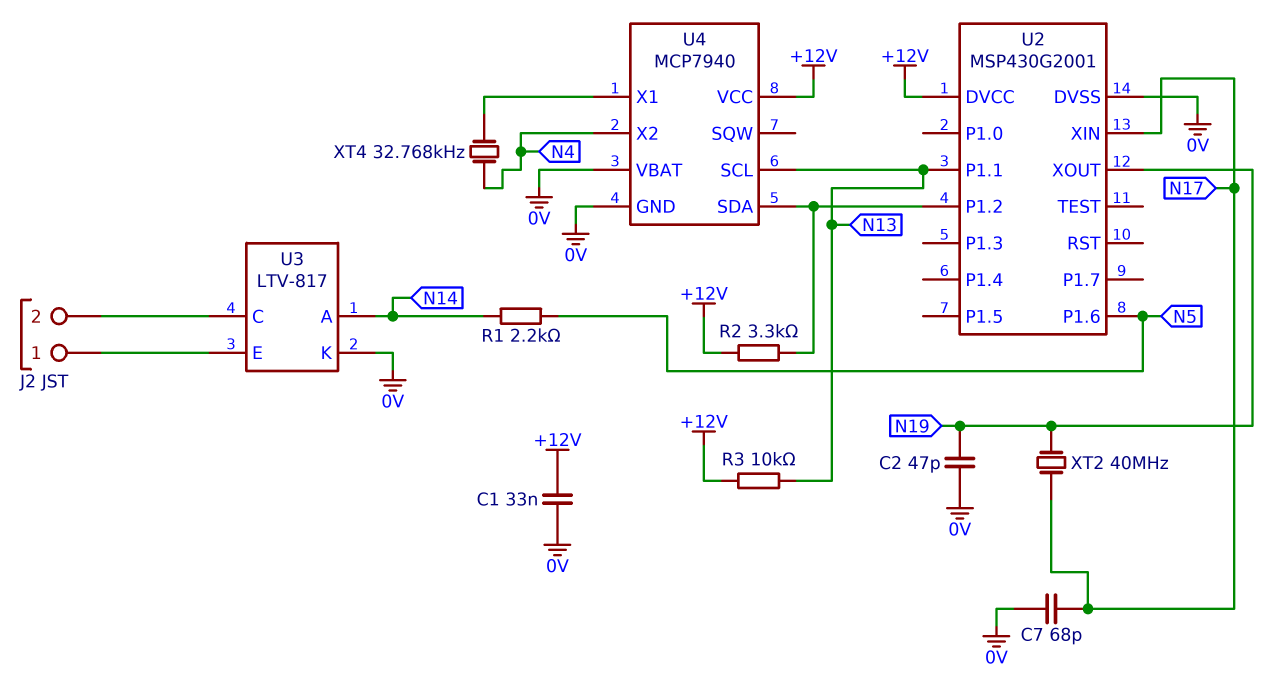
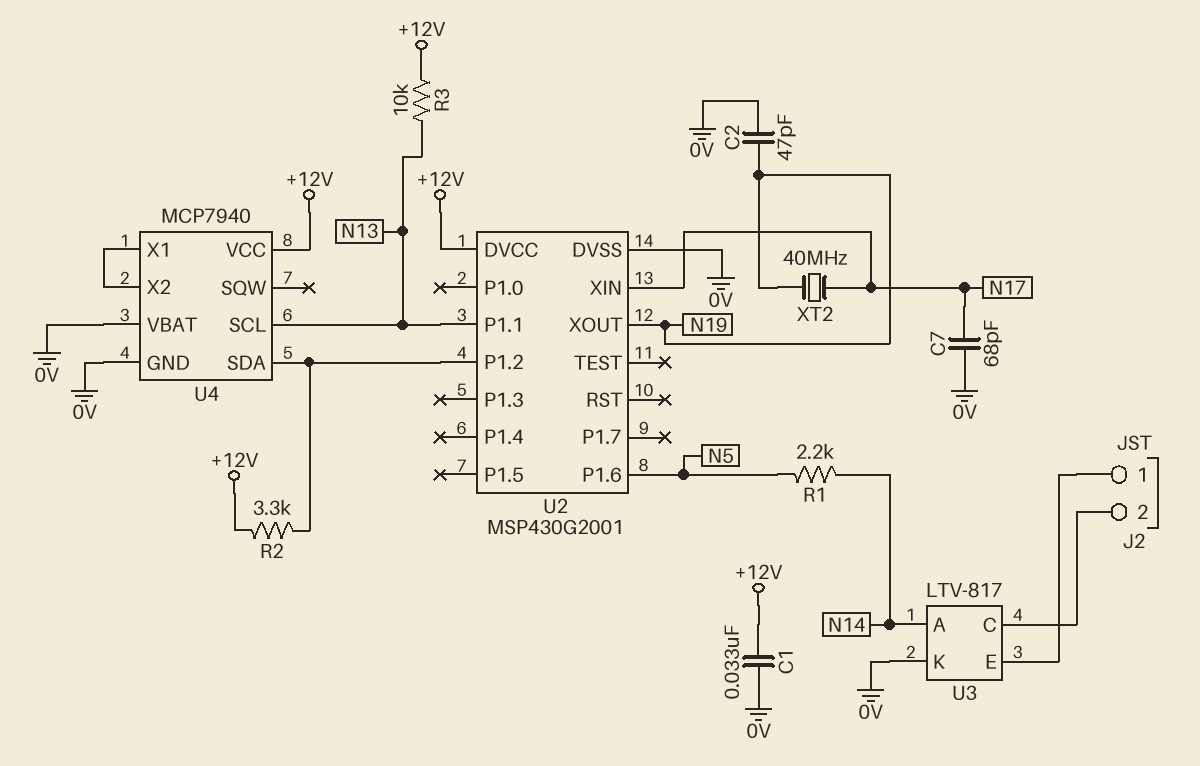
U4 pin X2: N4 -> U4/X1
XT4: 32.768kHz (N4, U4/X1) -> none

